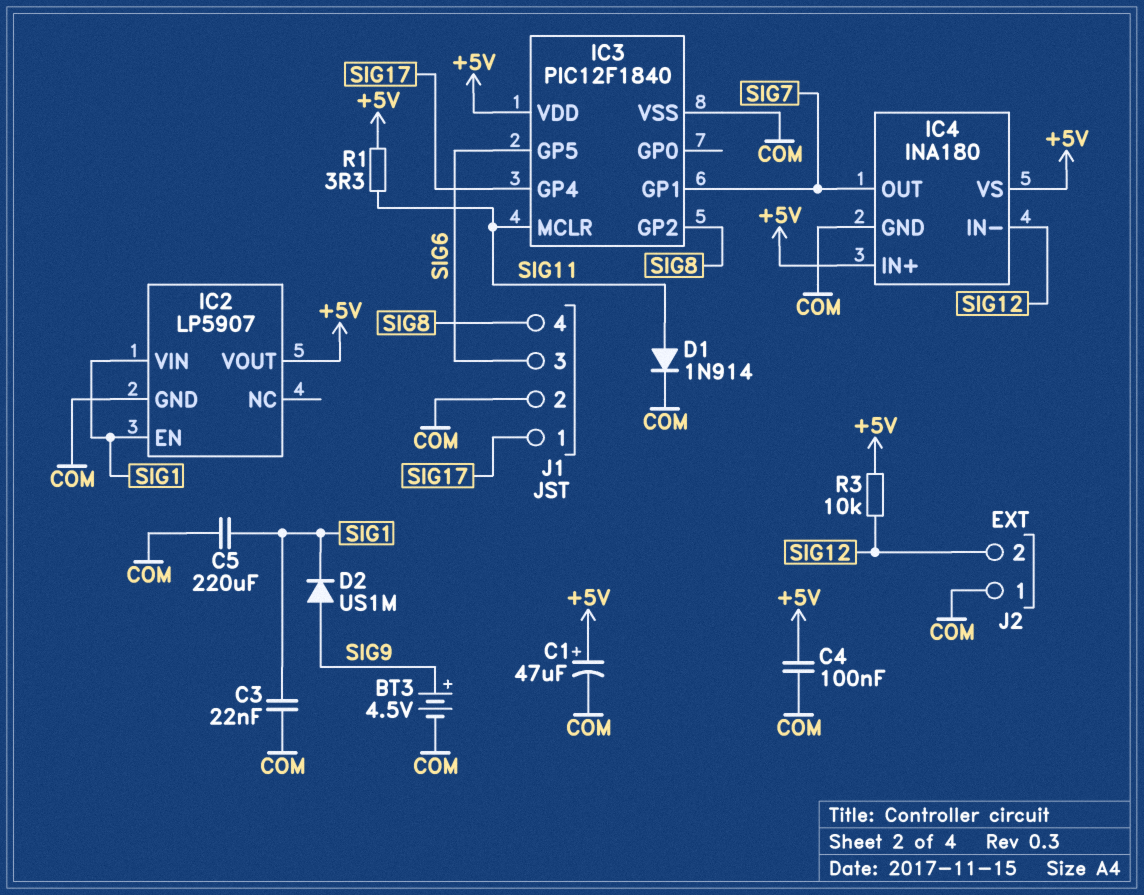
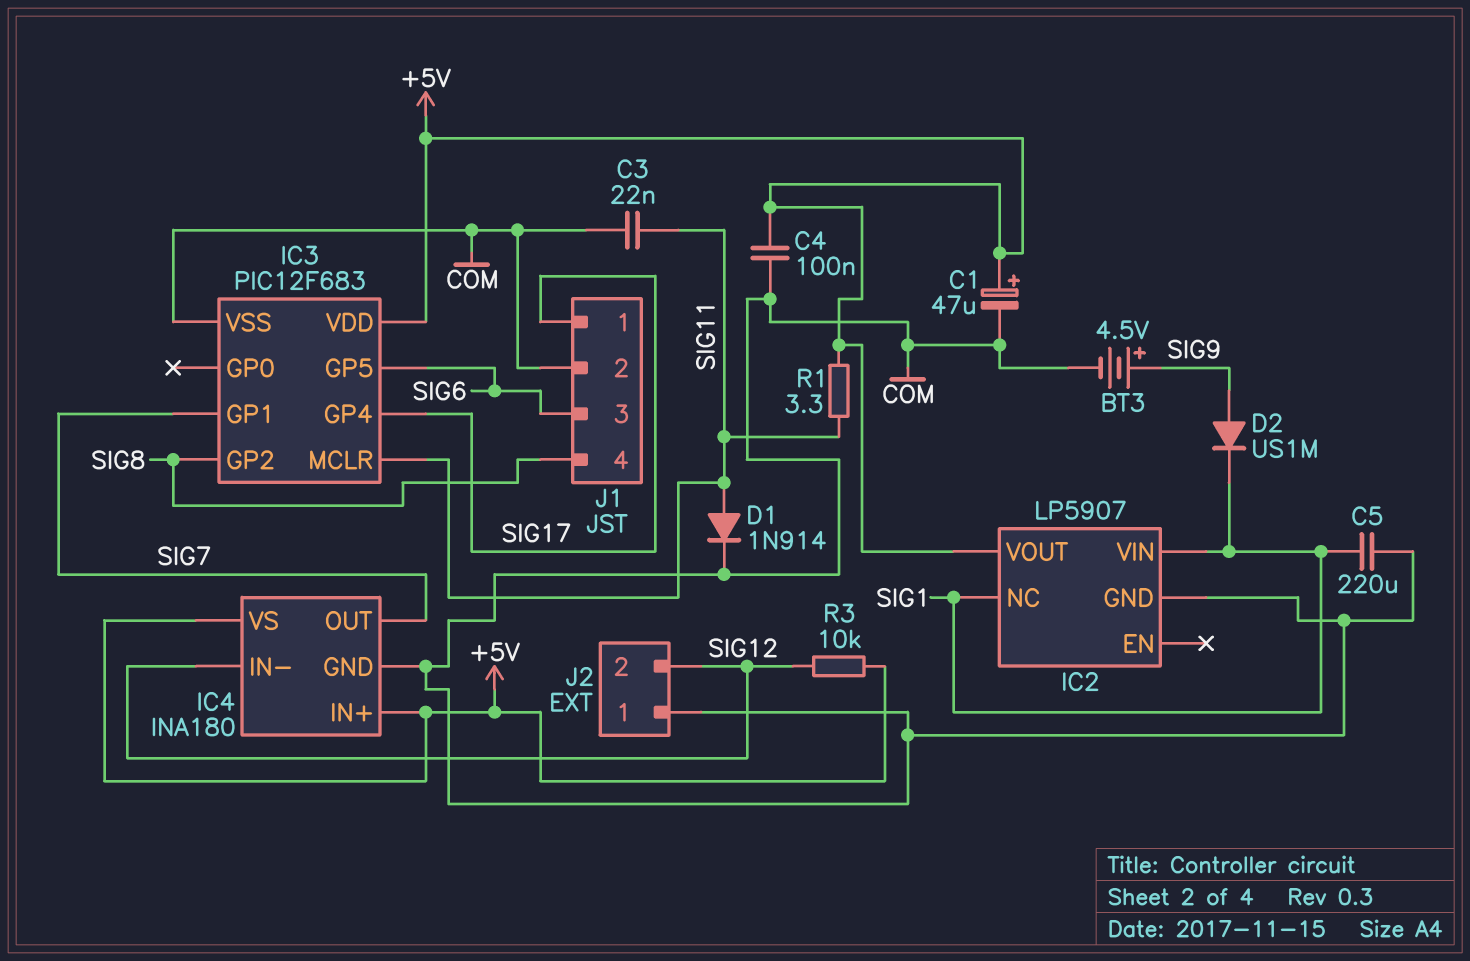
C3: 22nF (COM, SIG1) -> 22nF (COM, SIG11)
IC2 pin EN: SIG1 -> none
IC2 pin NC: none -> SIG1
IC3: PIC12F1840 -> PIC12F683

